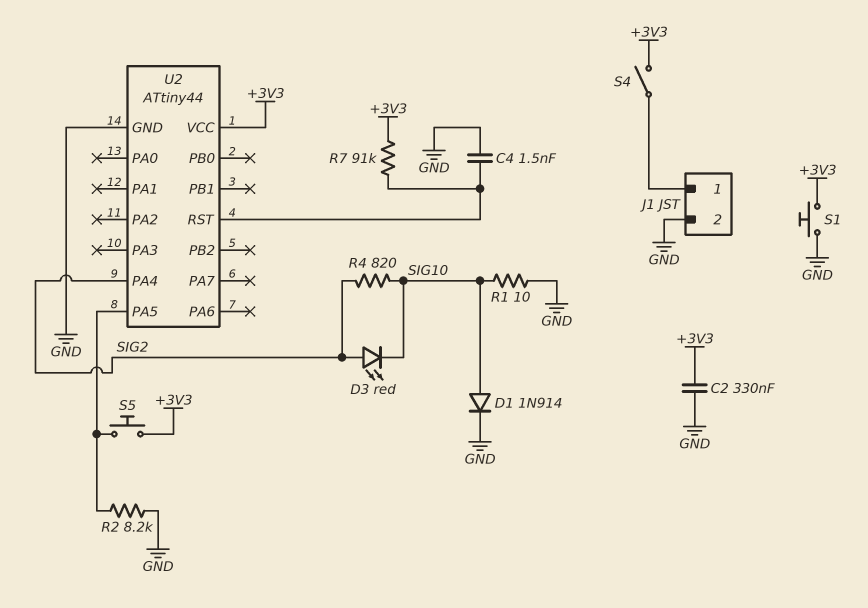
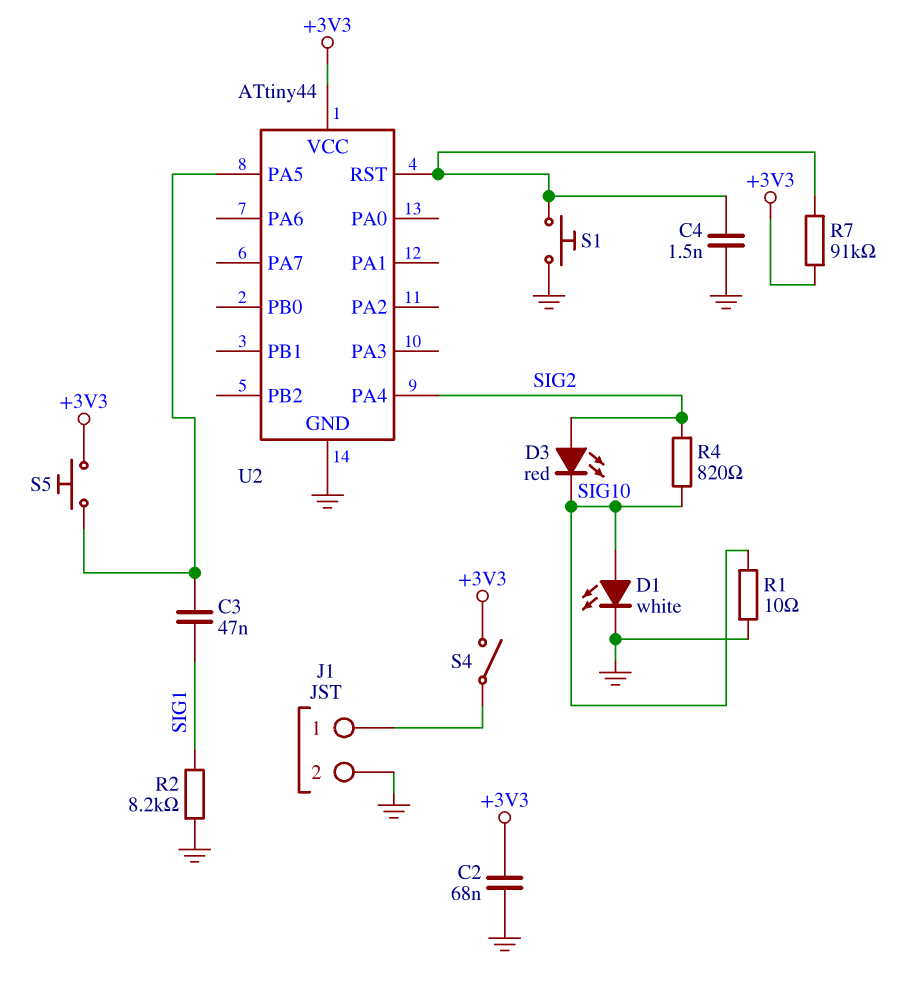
C2: 330nF (+3V3, GND) -> 68nF (+3V3, GND)
C3: none -> 47nF (SIG1, U2/PA5)
D1: diode 1N914 (A SIG10, K GND) -> LED white (A SIG10, K GND)
R2: 8.2k (GND, U2/PA5) -> 8.2k (GND, SIG1)
S1: button (+3V3, GND) -> button (GND, U2/RST)

